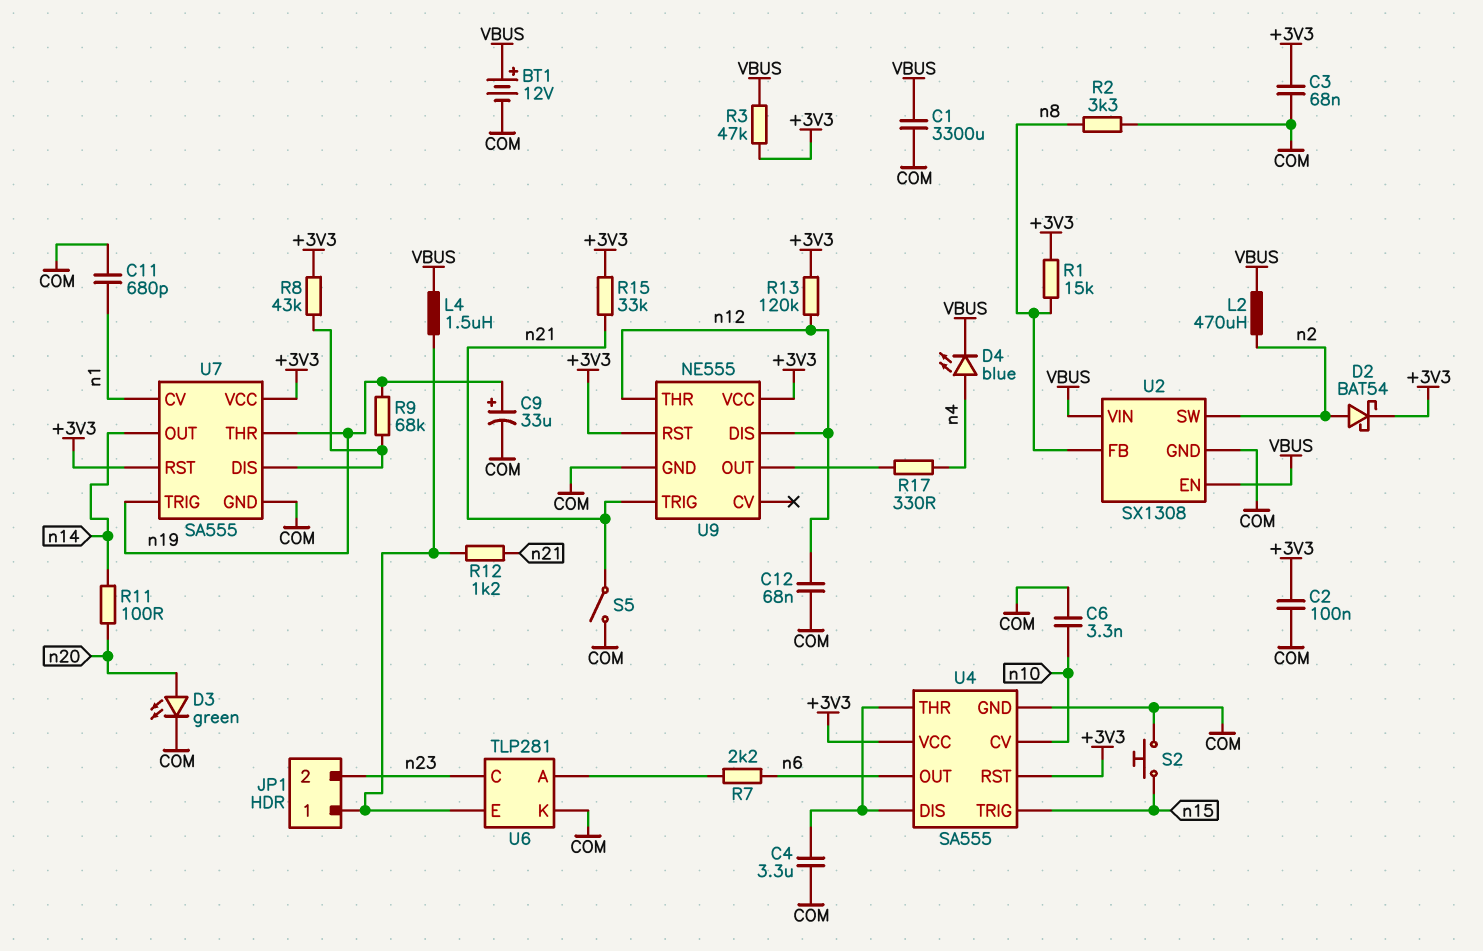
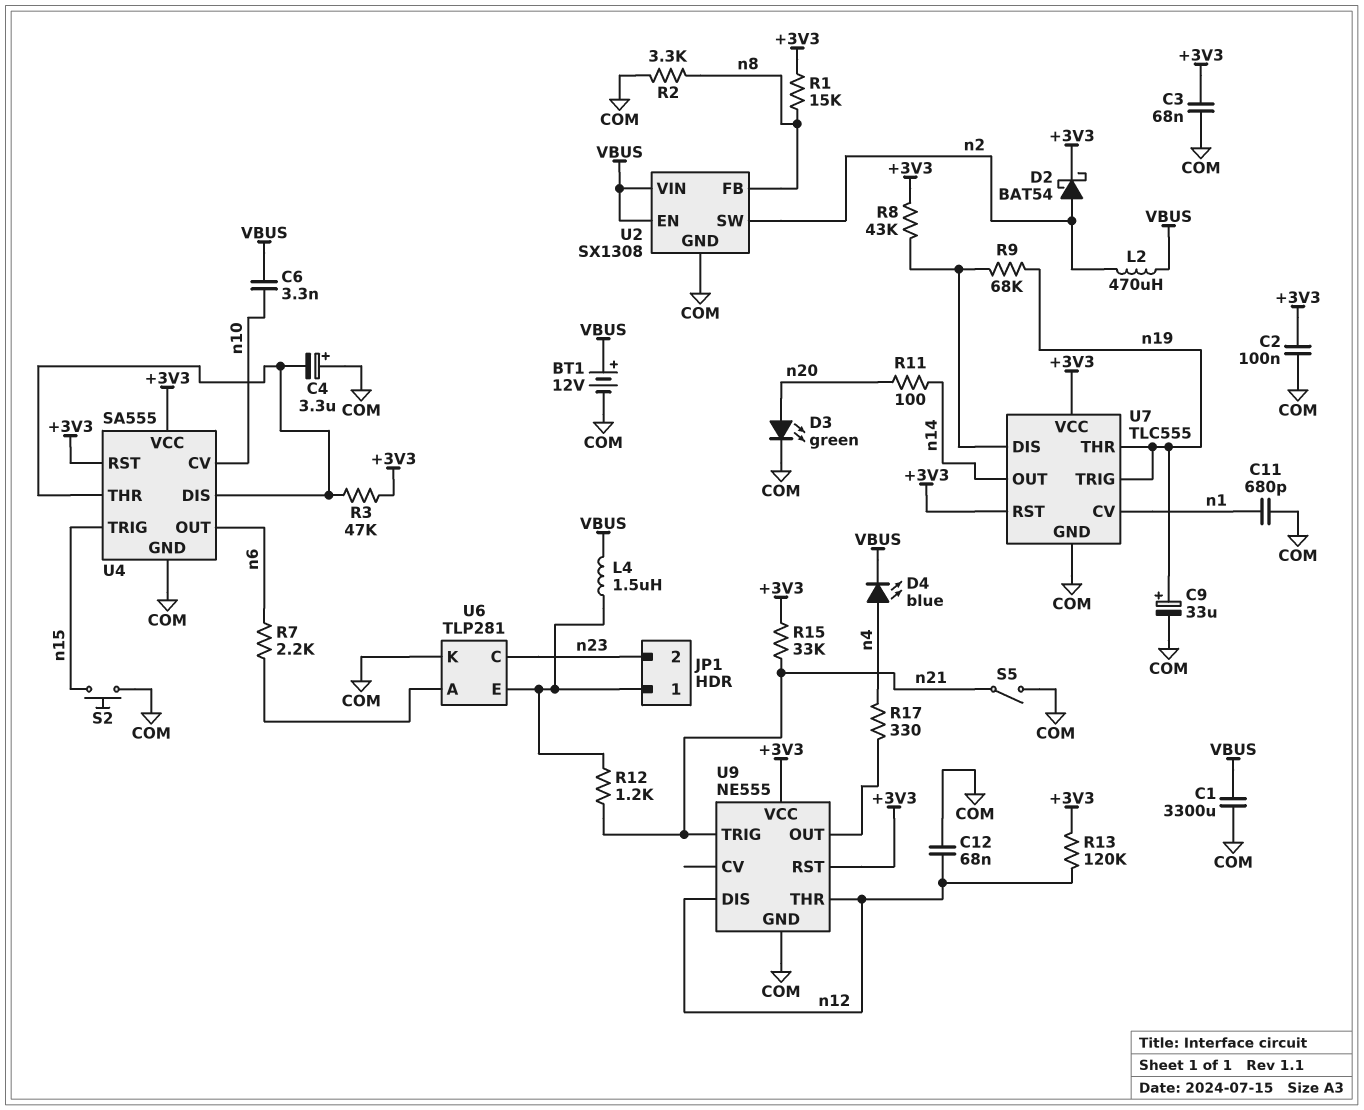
C4: 3.3uF (COM, U4/DIS) -> 3.3uF (plus COM, minus U4/DIS)
C6: 3.3nF (COM, n10) -> 3.3nF (VBUS, n10)
R3: 47k (+3V3, VBUS) -> 47k (+3V3, U4/DIS)
U7: SA555 -> TLC555

